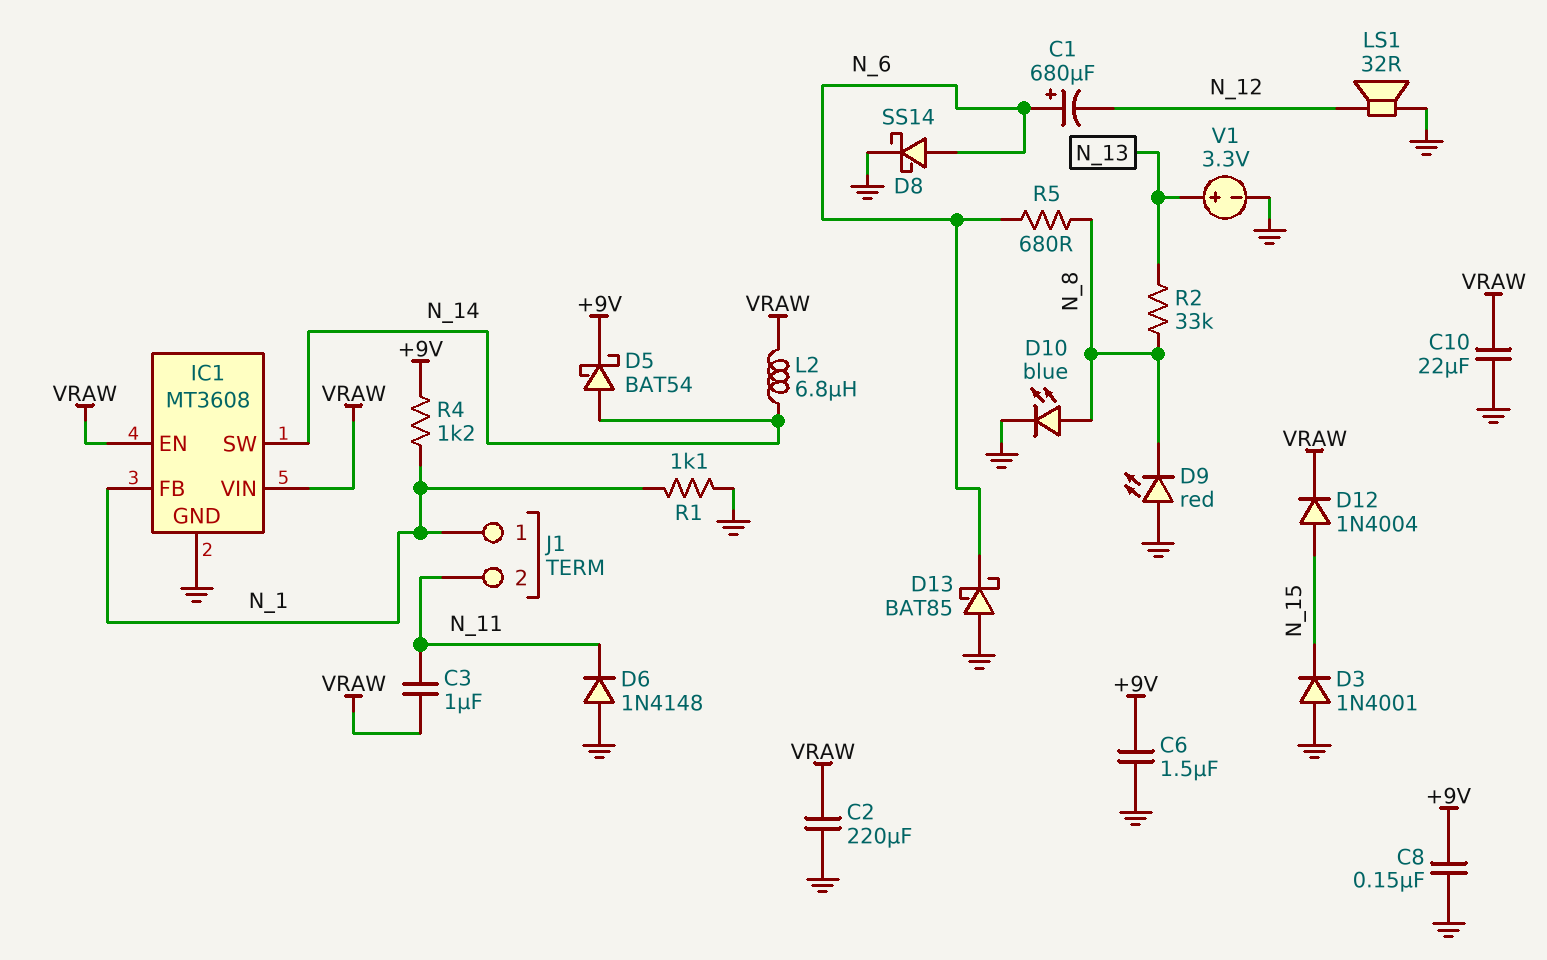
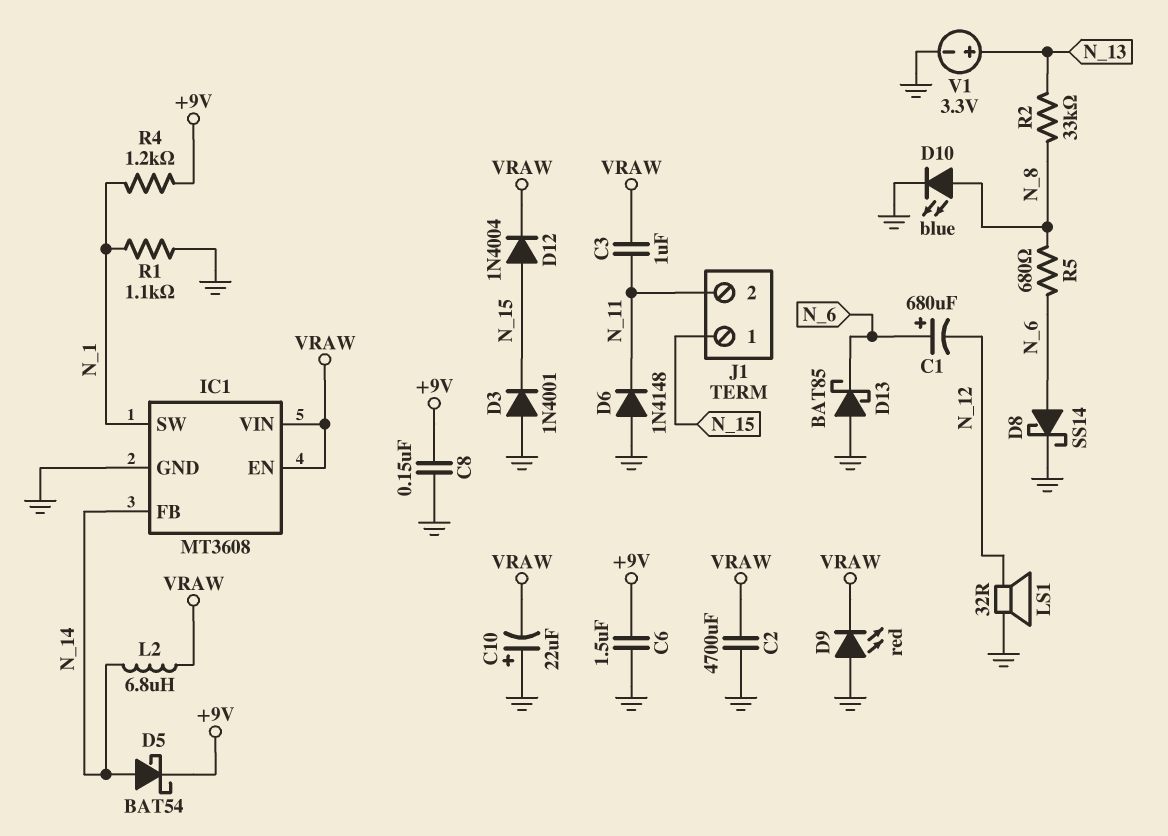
C2: 220uF (GND, VRAW) -> 4700uF (GND, VRAW)
C10: 22uF (GND, VRAW) -> 22uF (plus GND, minus VRAW)
D9: LED red (A GND, K N_8) -> LED red (A GND, K VRAW)
IC1 pin FB: N_1 -> N_14
IC1 pin SW: N_14 -> N_1
J1 pin 1: N_1 -> N_15

